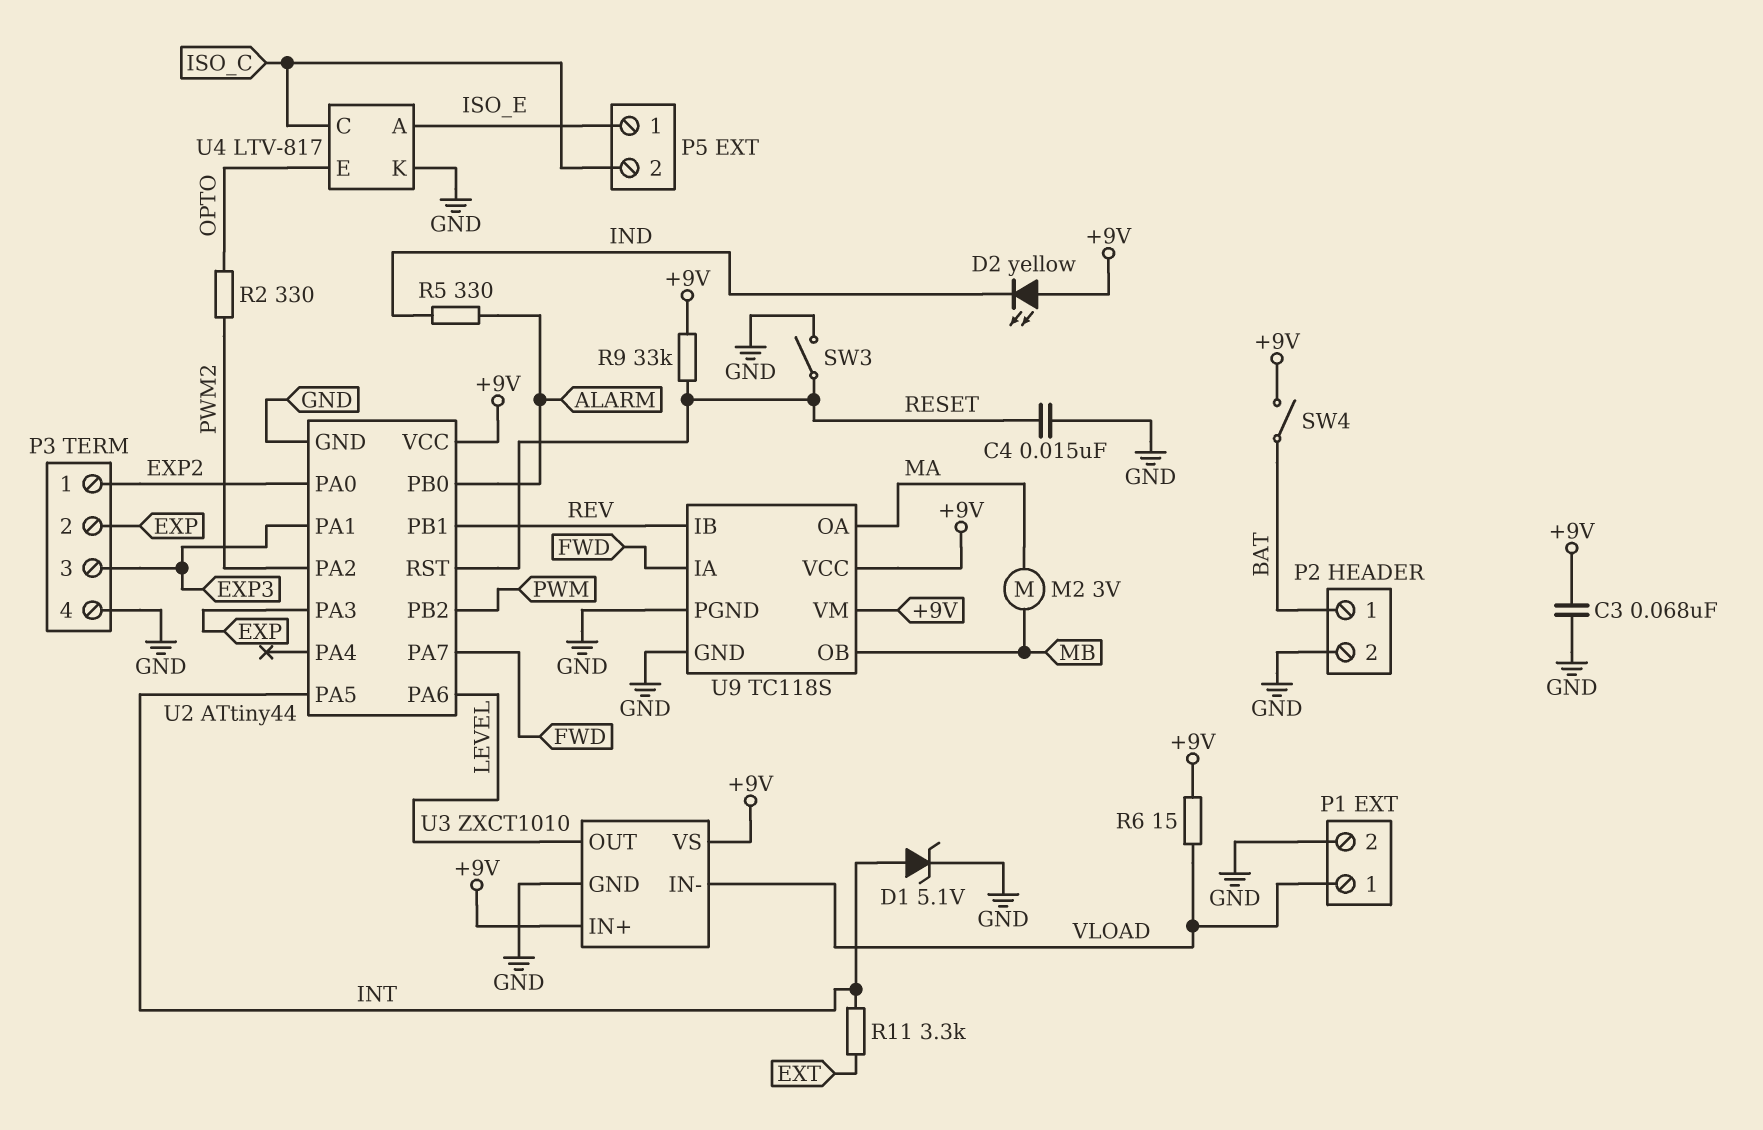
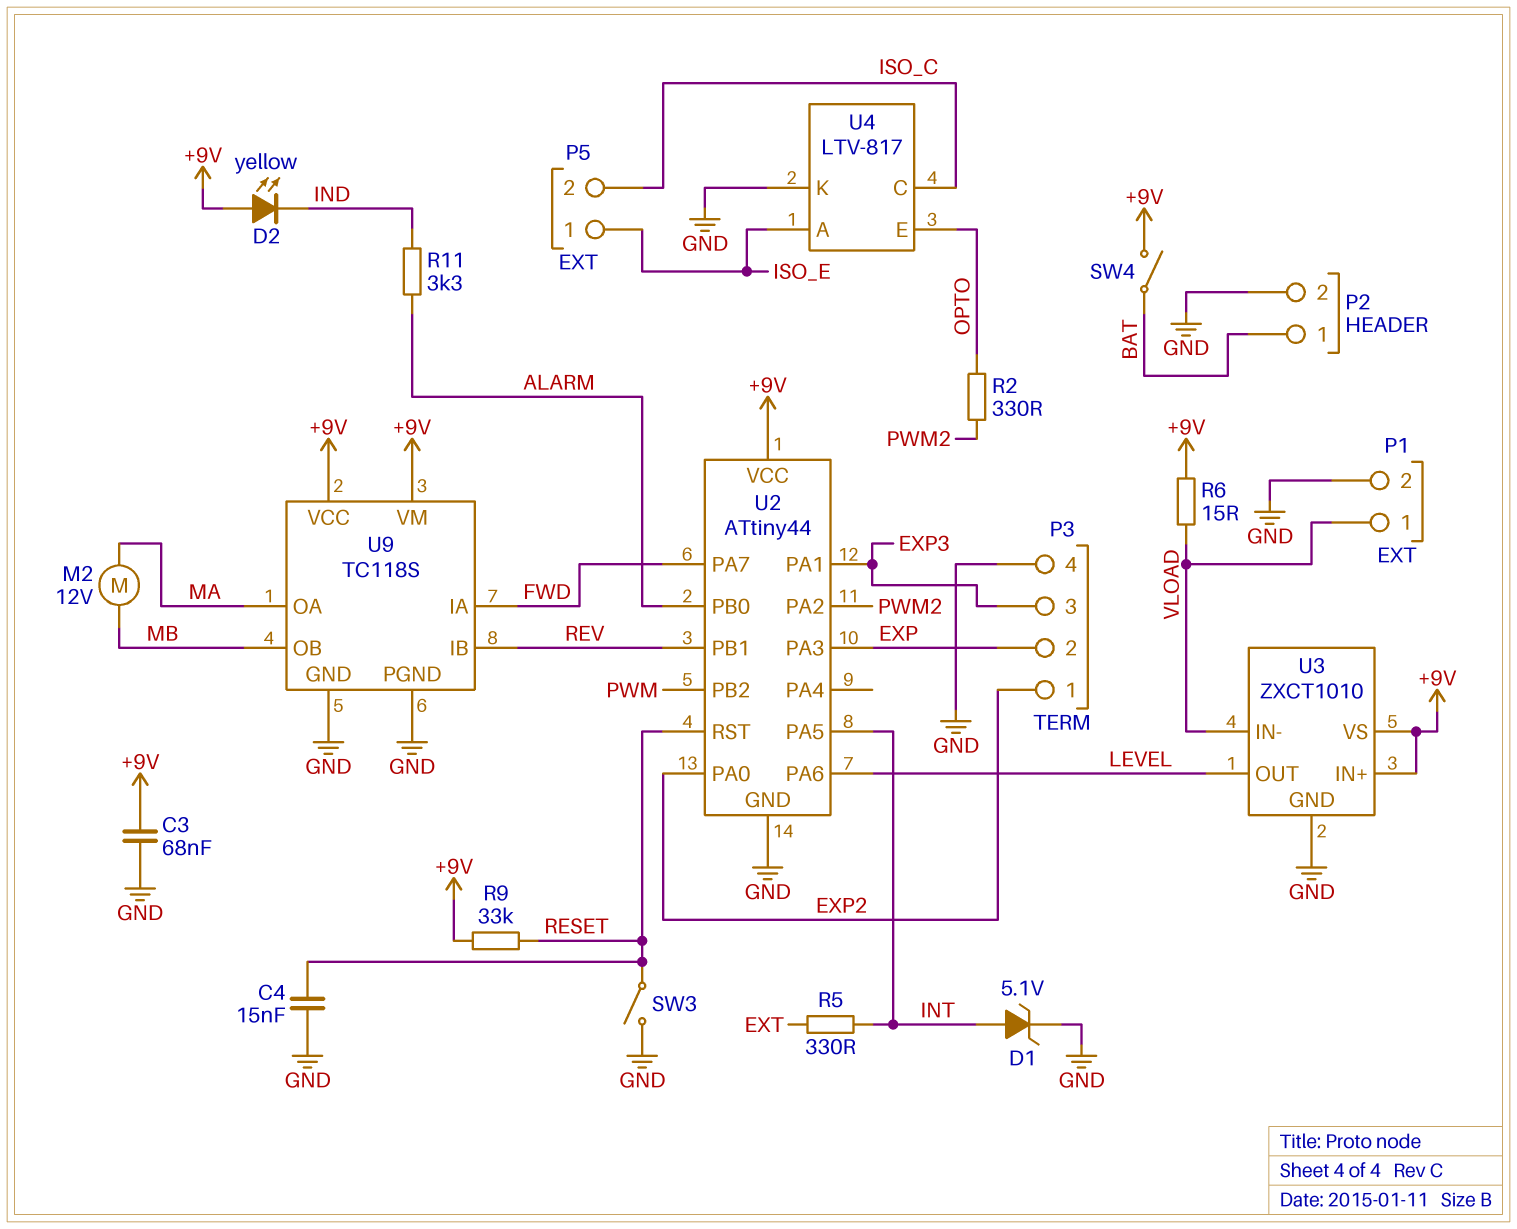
M2: motor 3V (MA, MB) -> motor 12V (MA, MB)
R5: 330 (ALARM, IND) -> 330 (EXT, INT)
R11: 3.3k (EXT, INT) -> 3.3k (ALARM, IND)

